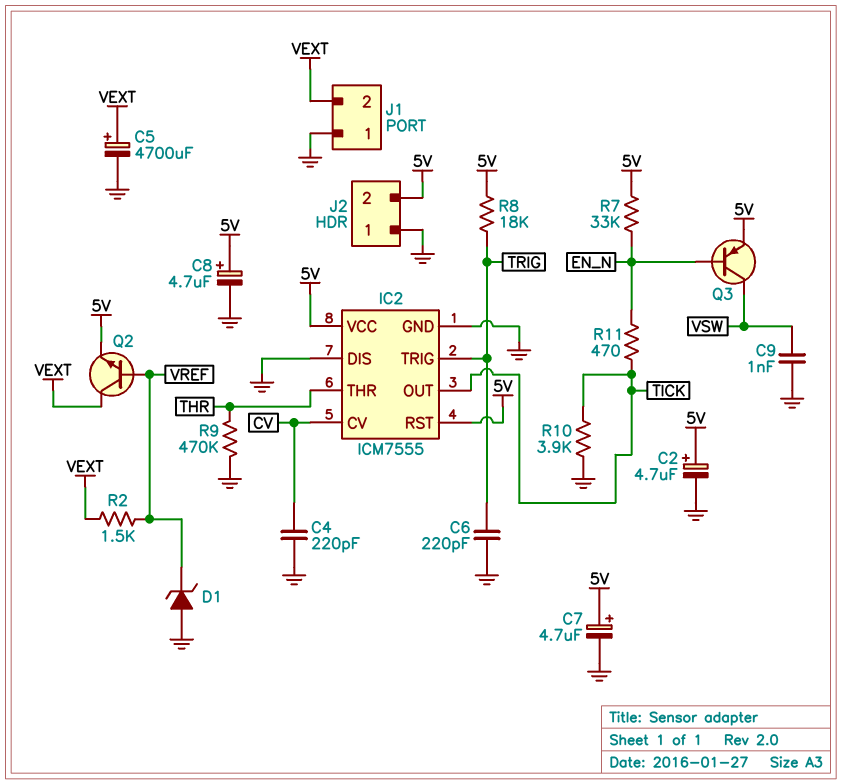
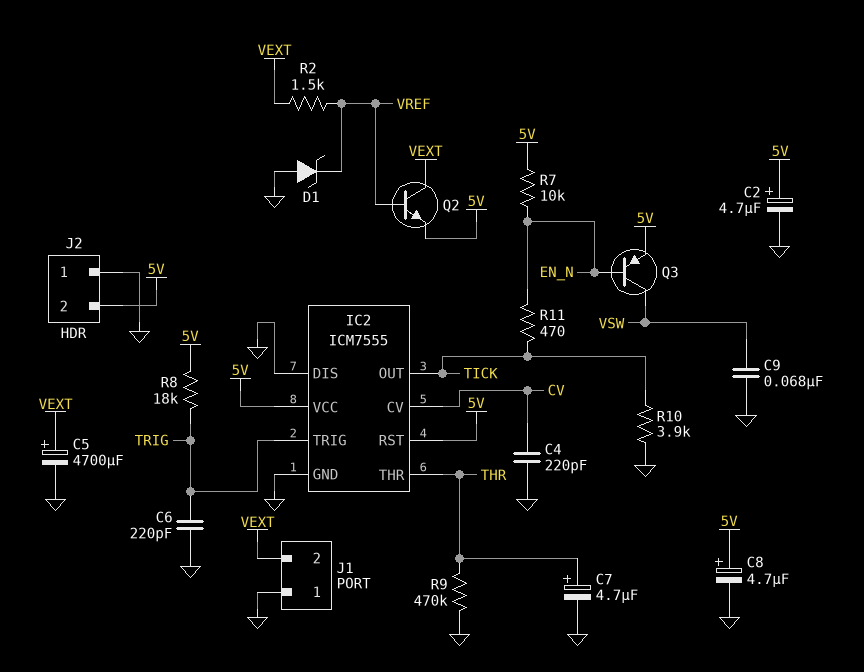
C7: 4.7uF (plus 5V, minus GND) -> 4.7uF (plus THR, minus GND)
C9: 1nF (GND, VSW) -> 68nF (GND, VSW)
R7: 33k (5V, EN_N) -> 10k (5V, EN_N)

